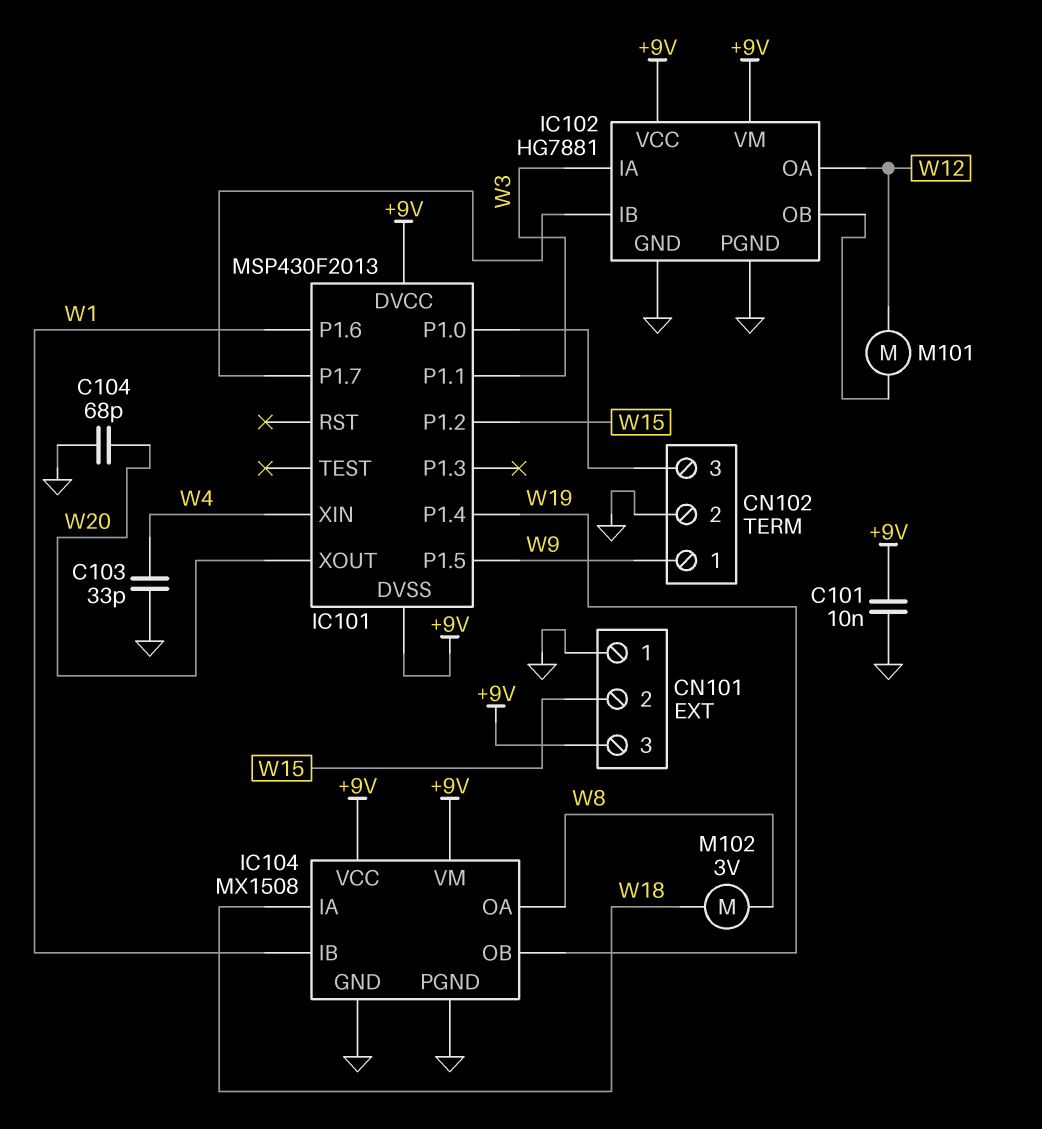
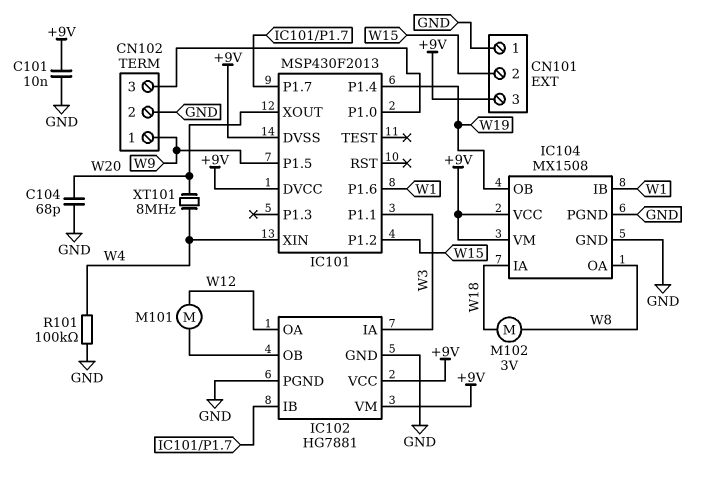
C103: 33pF (GND, W4) -> none
R101: none -> 100k (GND, W4)
XT101: none -> 8MHz (W4, W20)

